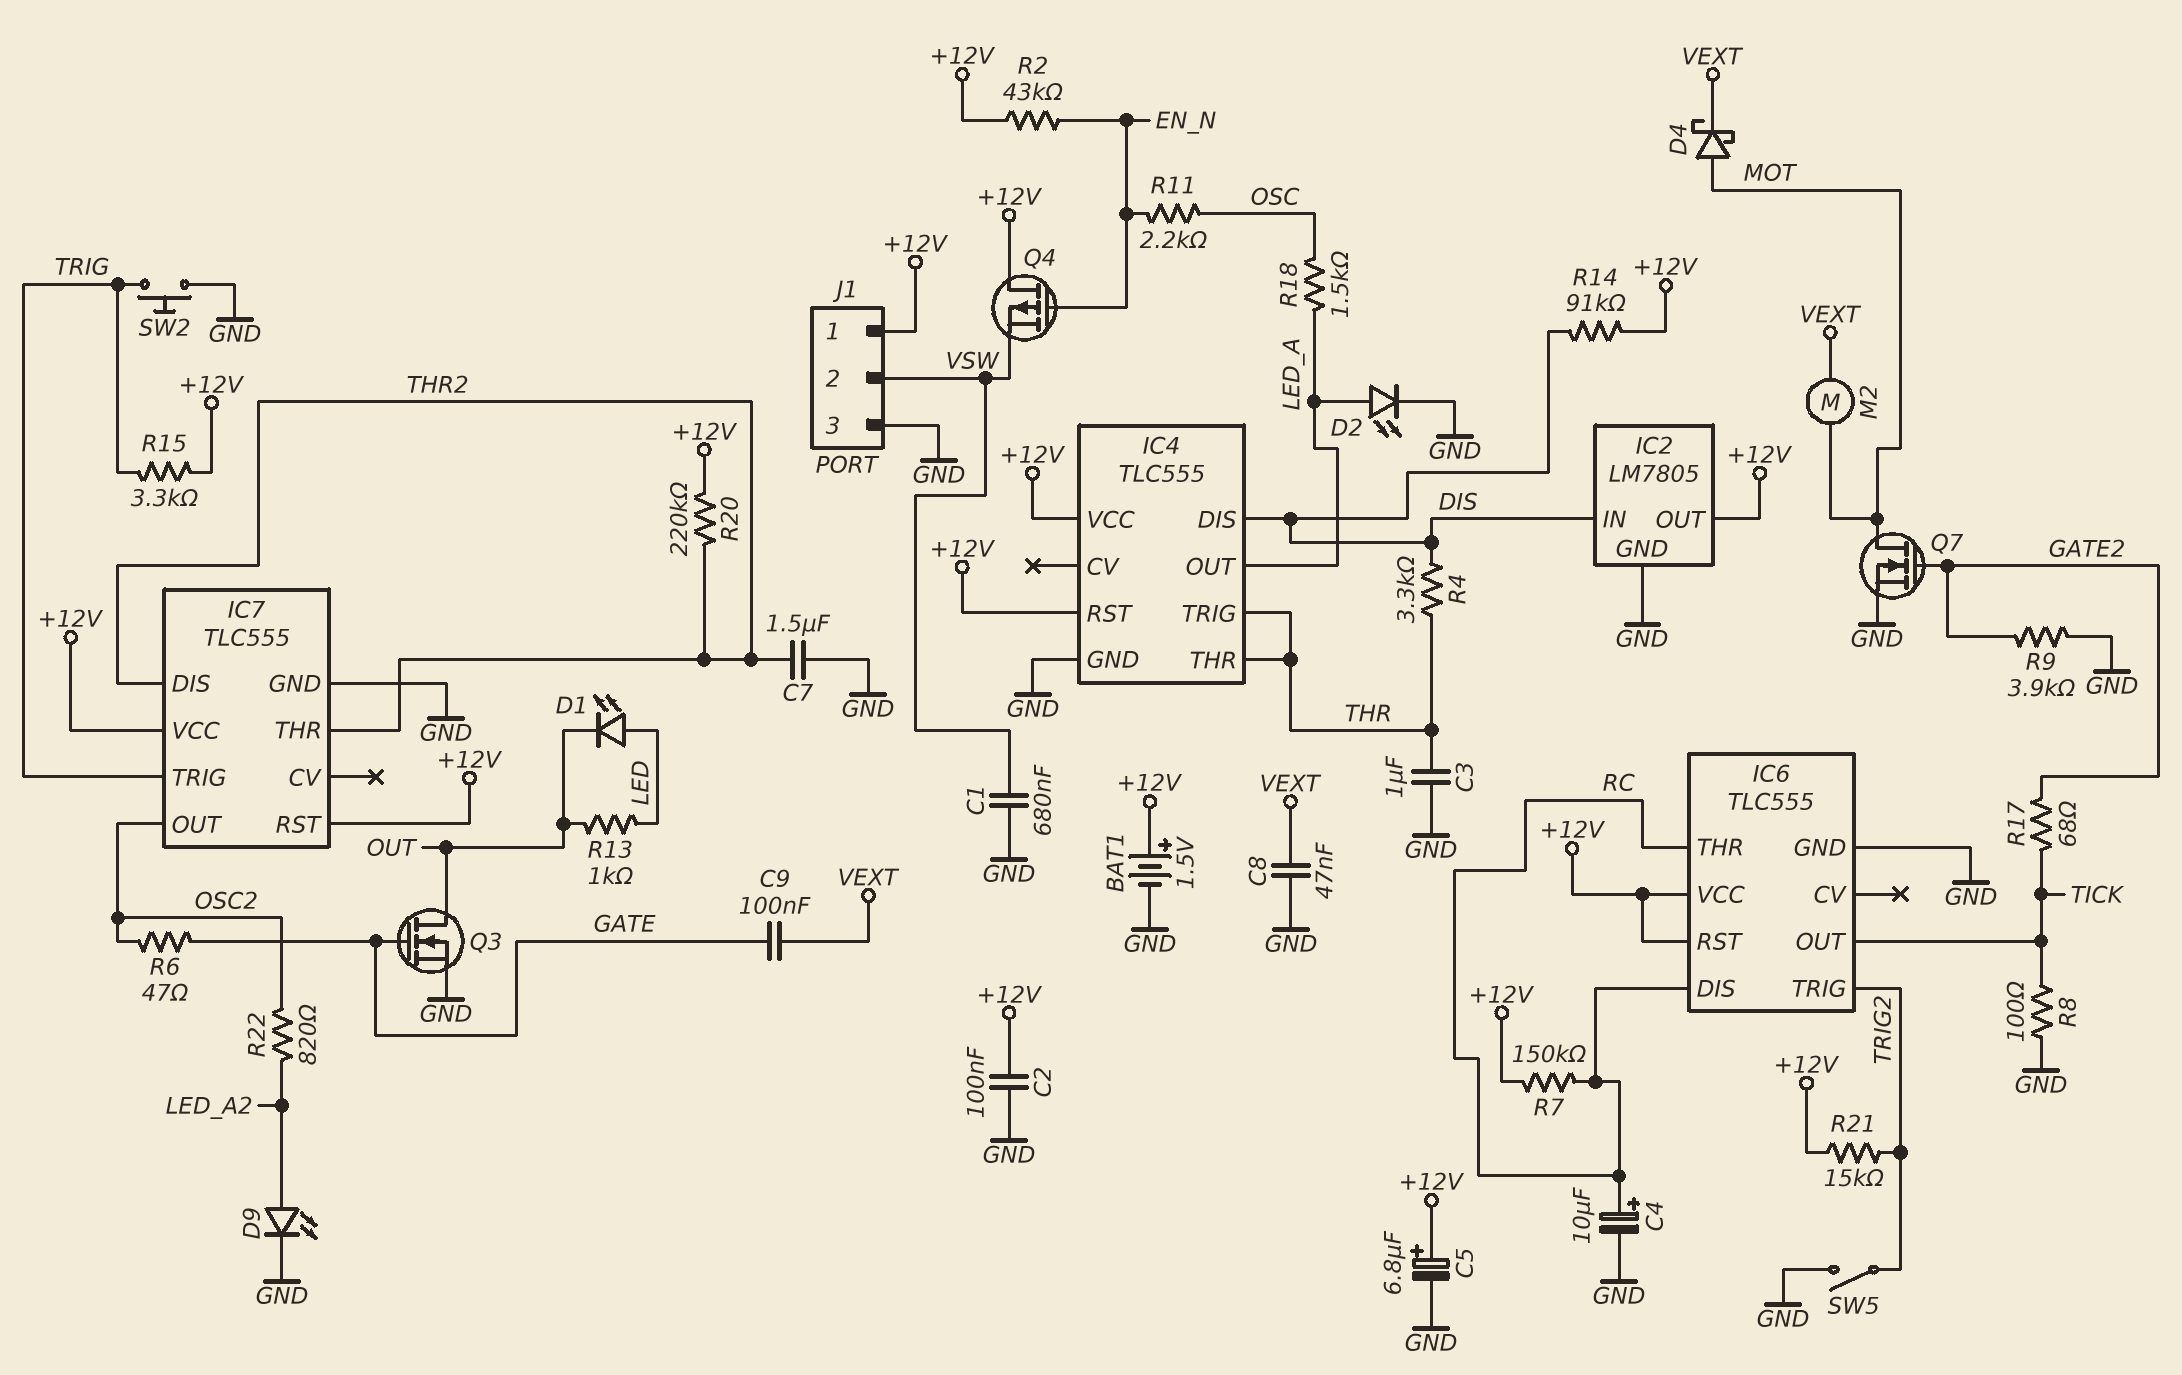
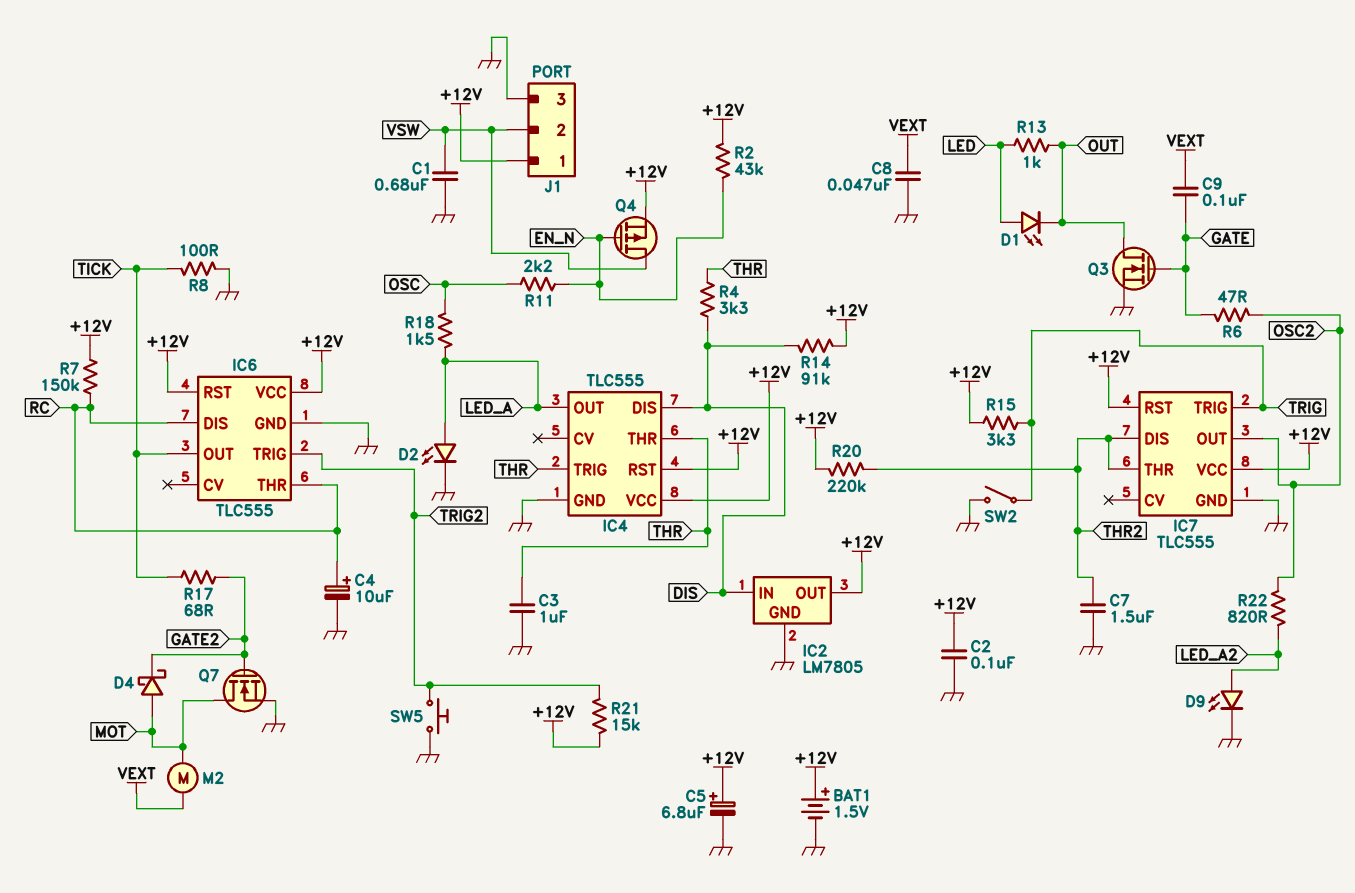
D4: schottky (A MOT, K VEXT) -> schottky (A MOT, K GATE2)
Q4: PMOS (G EN_N, D +12V, S VSW) -> PMOS (G EN_N, D VSW, S +12V)
R9: 3.9k (GATE2, GND) -> none
SW2: button (GND, TRIG) -> switch (GND, TRIG)
SW5: switch (GND, TRIG2) -> button (GND, TRIG2)

